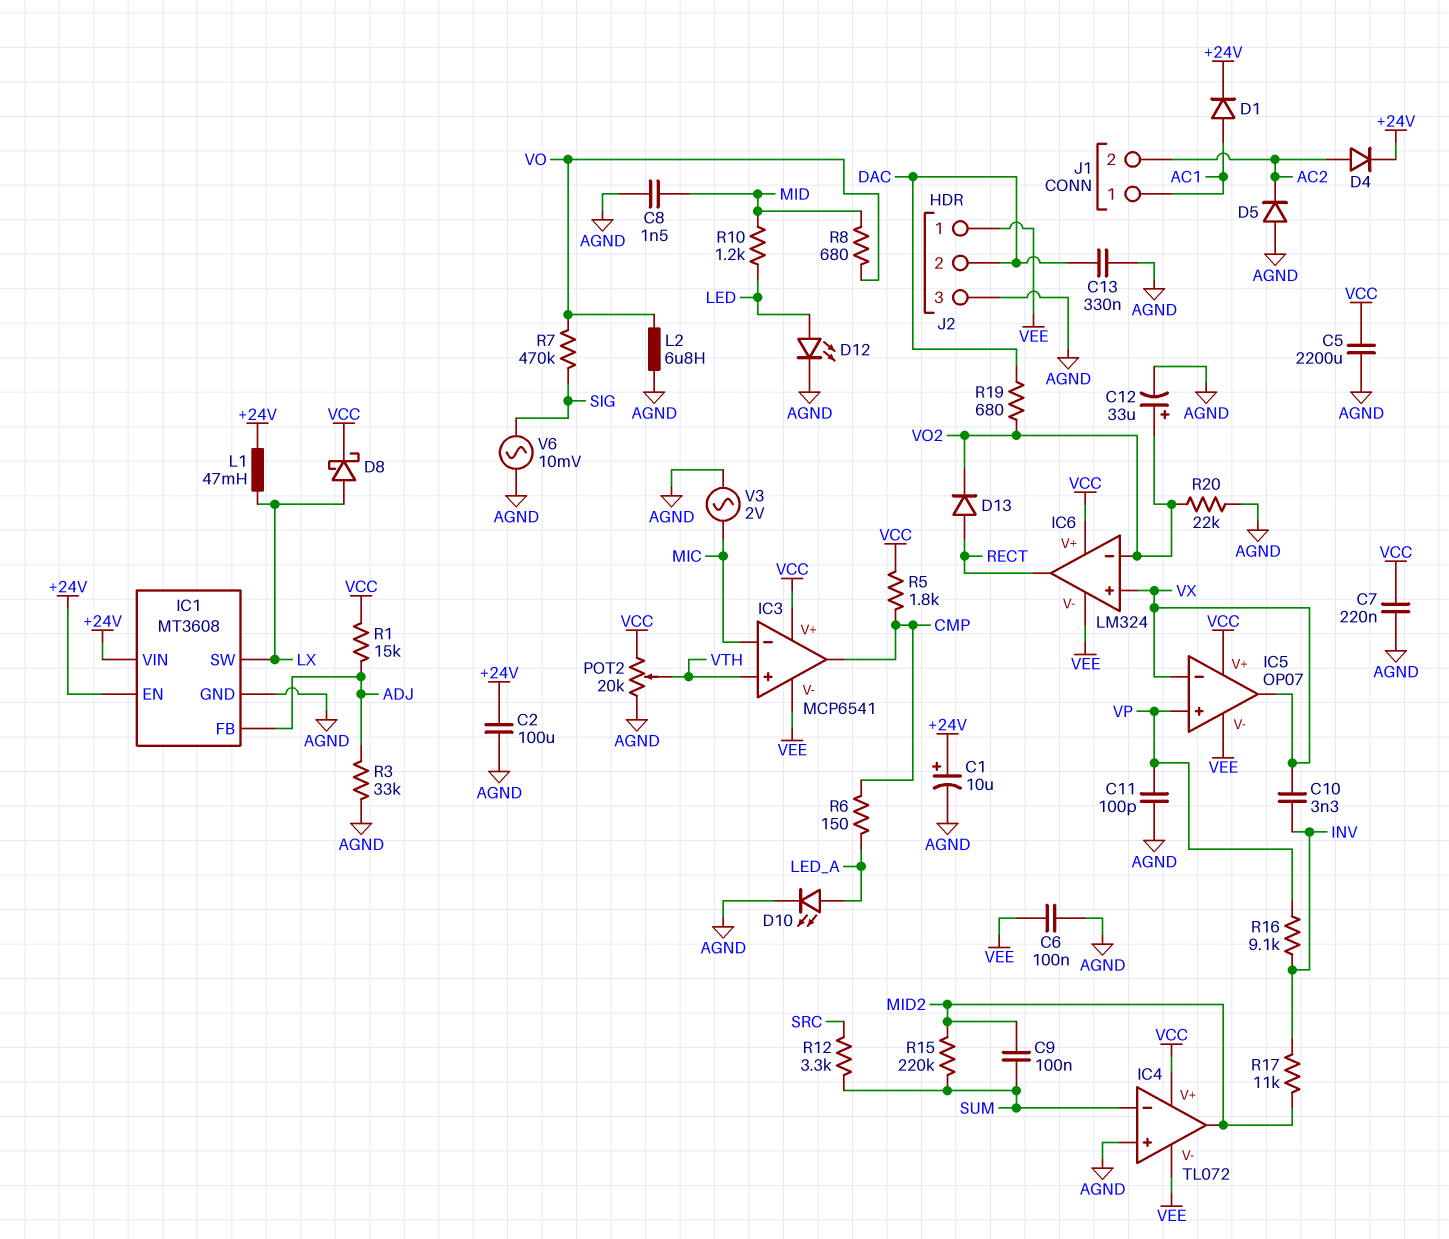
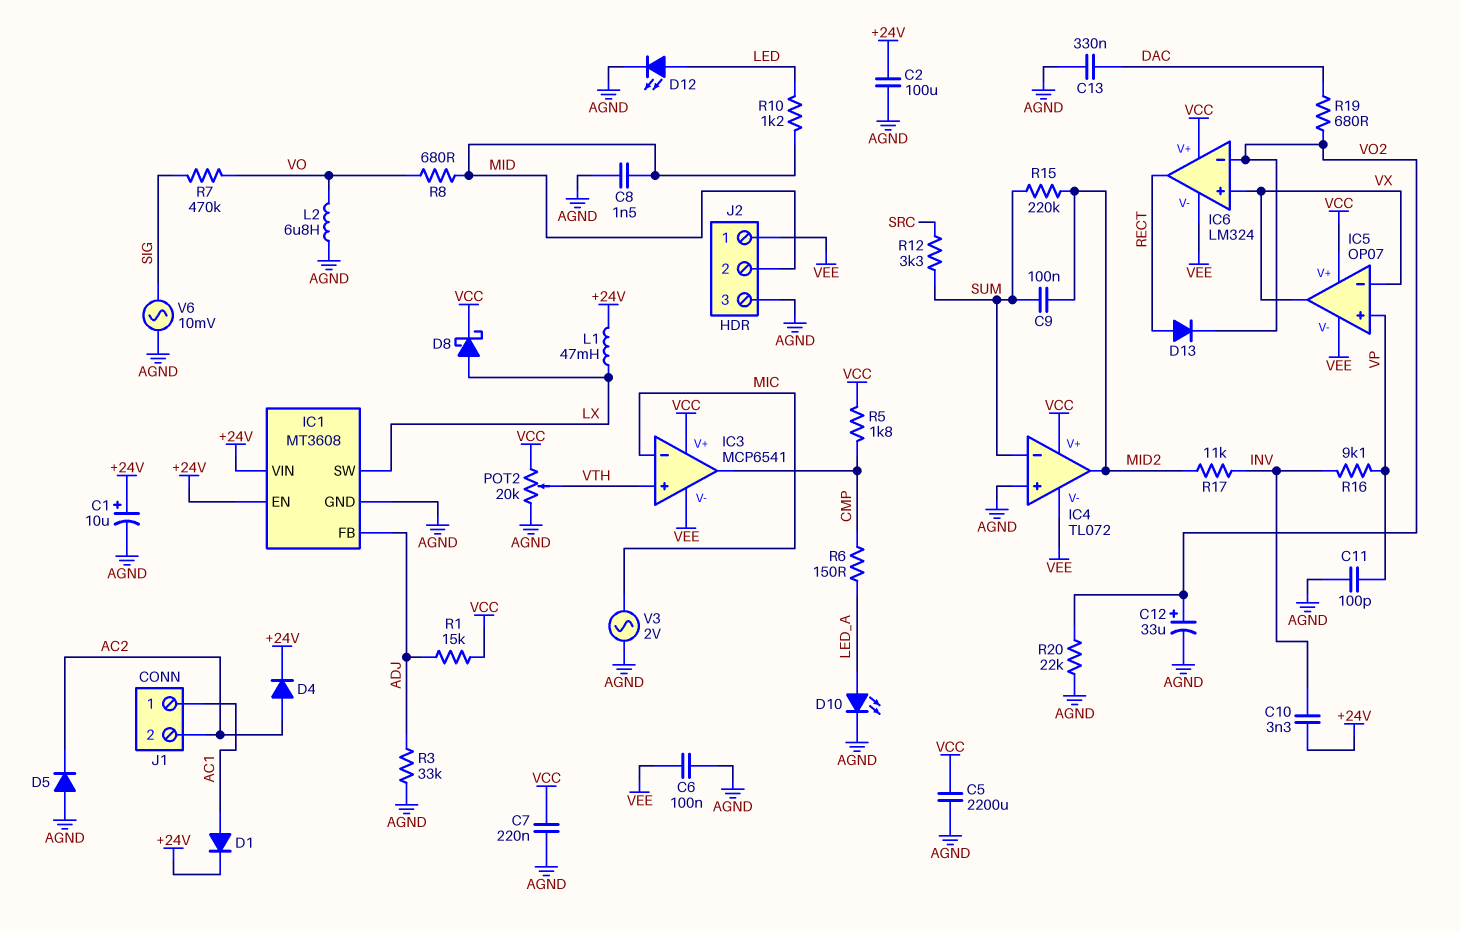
C10: 3.3nF (INV, VX) -> 3.3nF (+24V, INV)
J2 pin 2: DAC -> MID

